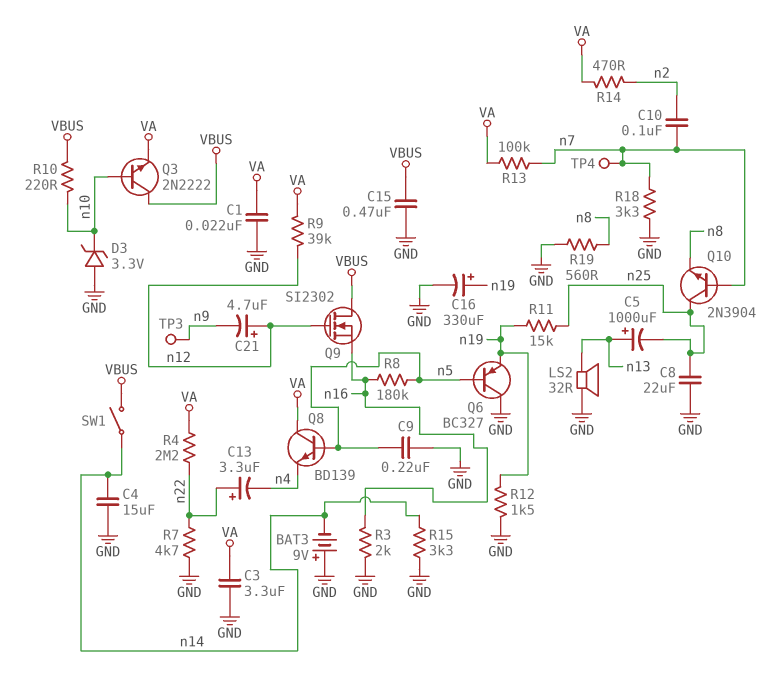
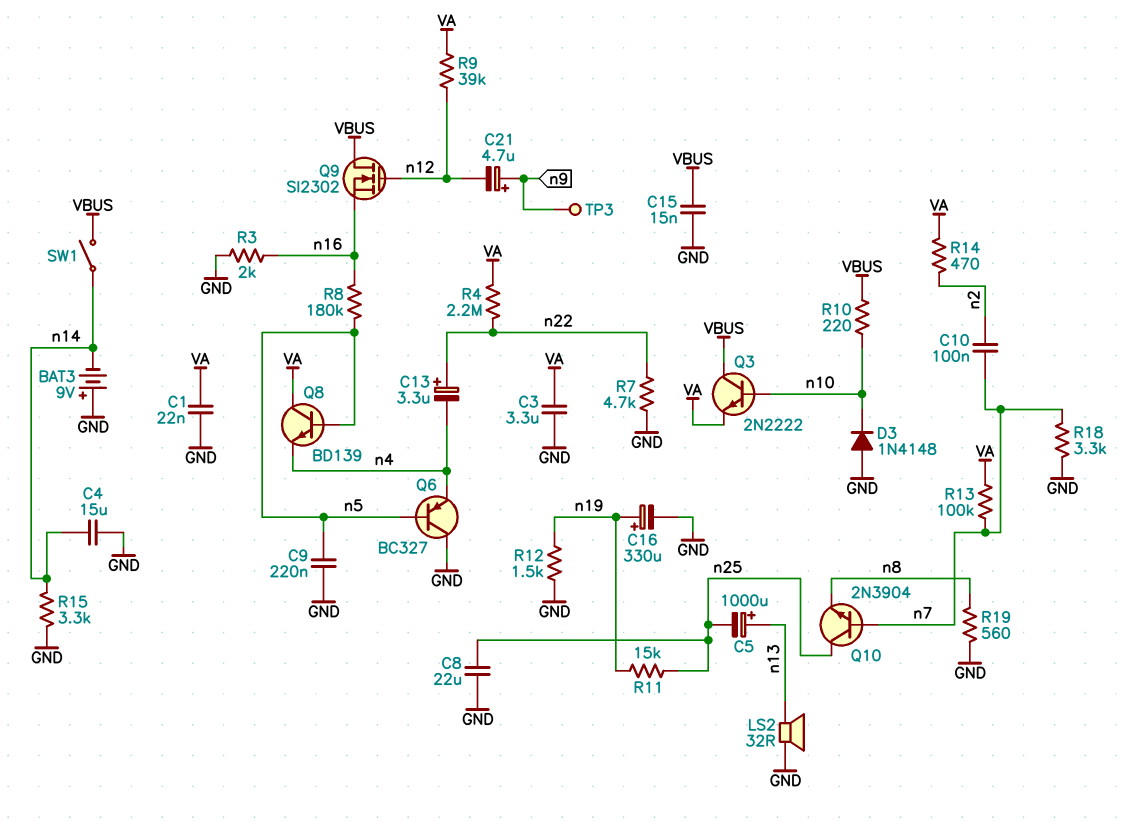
C15: 470nF (GND, VBUS) -> 15nF (GND, VBUS)
C21: 4.7uF (plus n12, minus n9) -> 4.7uF (plus n9, minus n12)
D3: zener 3.3V (A GND, K n10) -> diode 1N4148 (A GND, K n10)
Q6: PNP BC327 (B n5, C GND, E n19) -> PNP BC327 (B n5, C GND, E n4)
TP4: test point (n7) -> none

